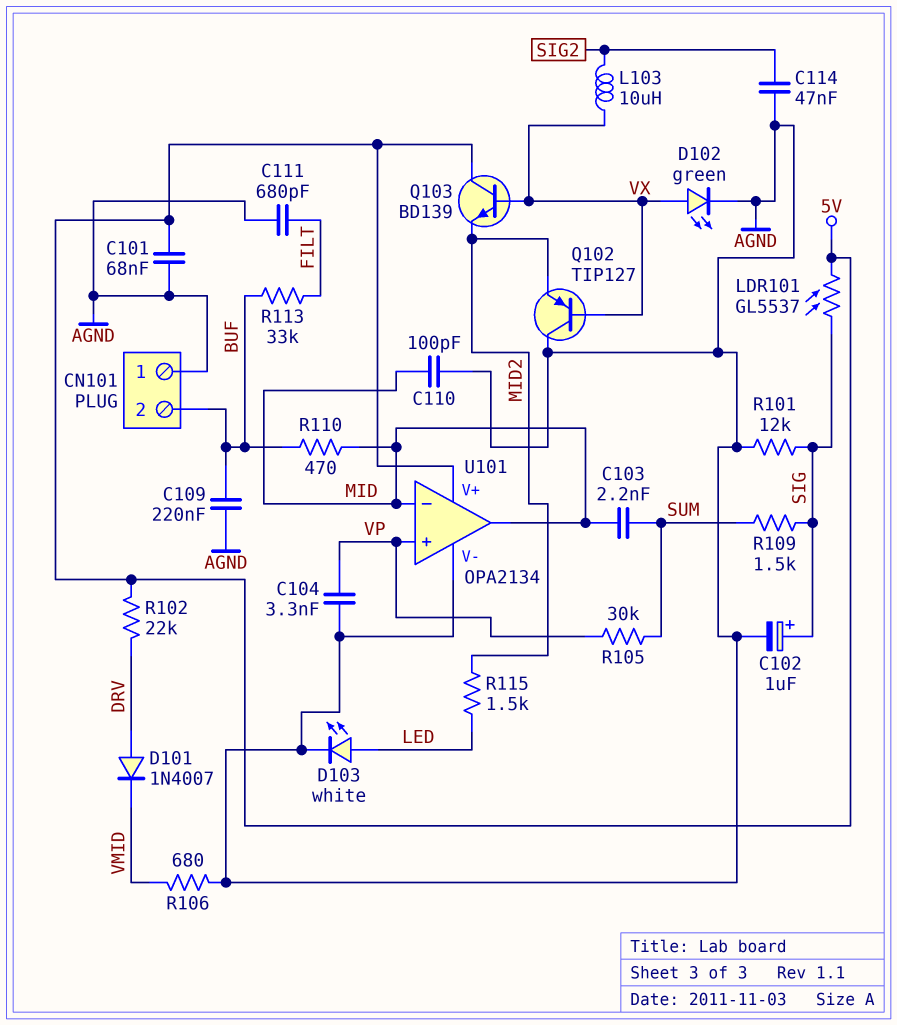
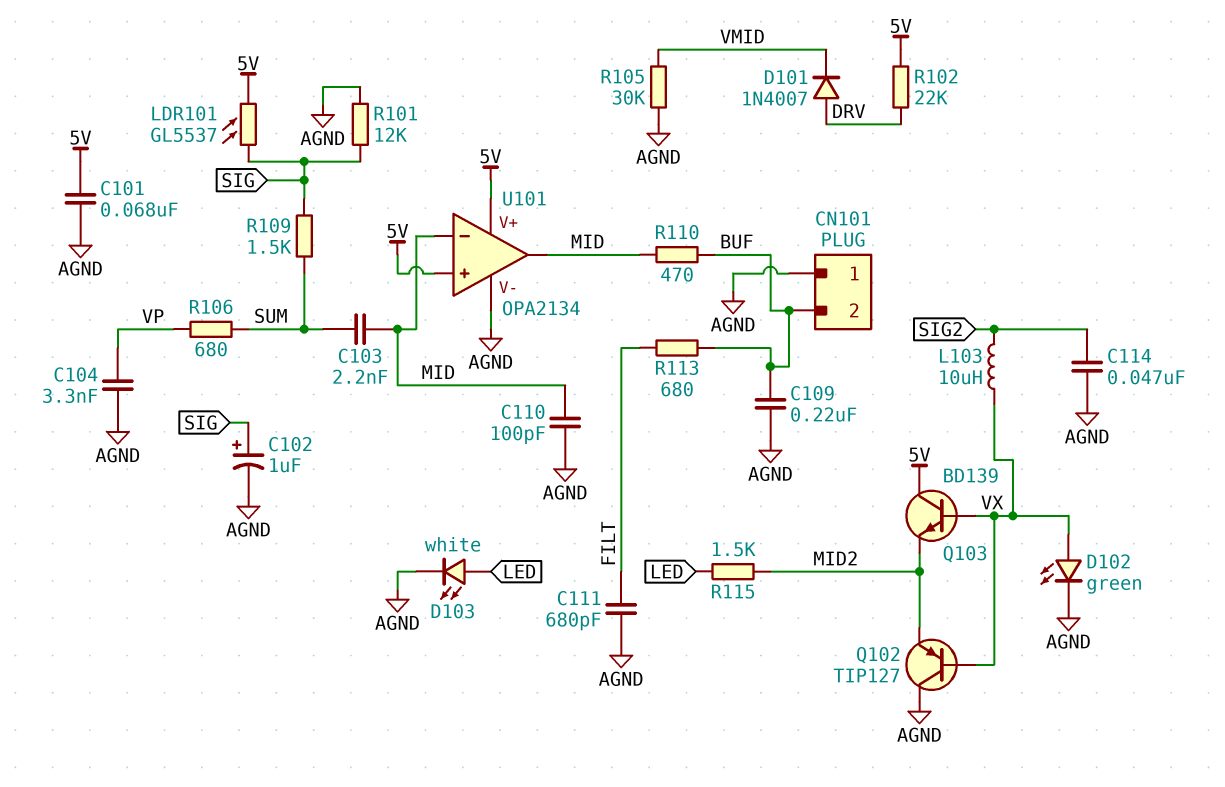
R105: 30k (SUM, VP) -> 30k (AGND, VMID)
R106: 680 (AGND, VMID) -> 680 (SUM, VP)
R113: 33k (BUF, FILT) -> 680 (BUF, FILT)
U101 pin in+: VP -> 5V

